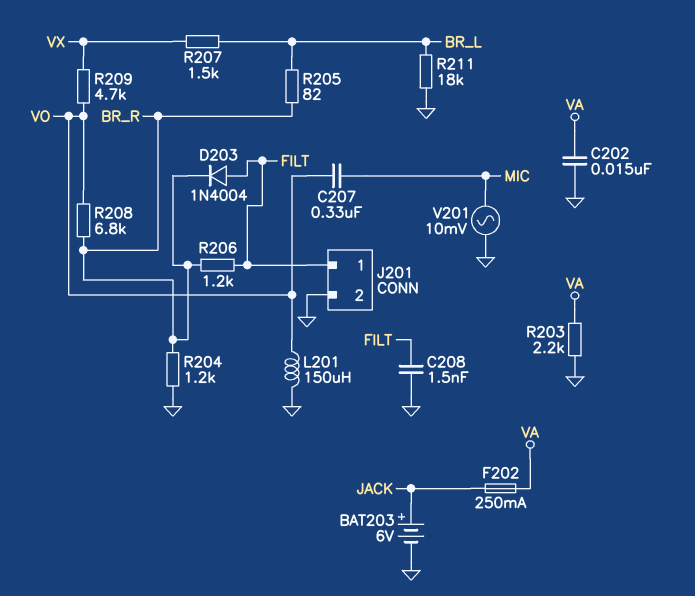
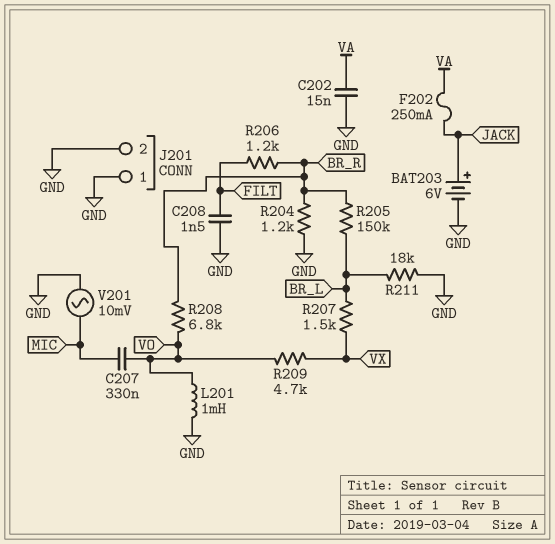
D203: diode 1N4004 (A FILT, K BR_R) -> none
J201 pin 1: FILT -> GND
L201: 150uH (GND, VO) -> 1mH (GND, VO)
R203: 2.2k (GND, VA) -> none
R205: 82 (BR_L, BR_R) -> 150k (BR_L, BR_R)

